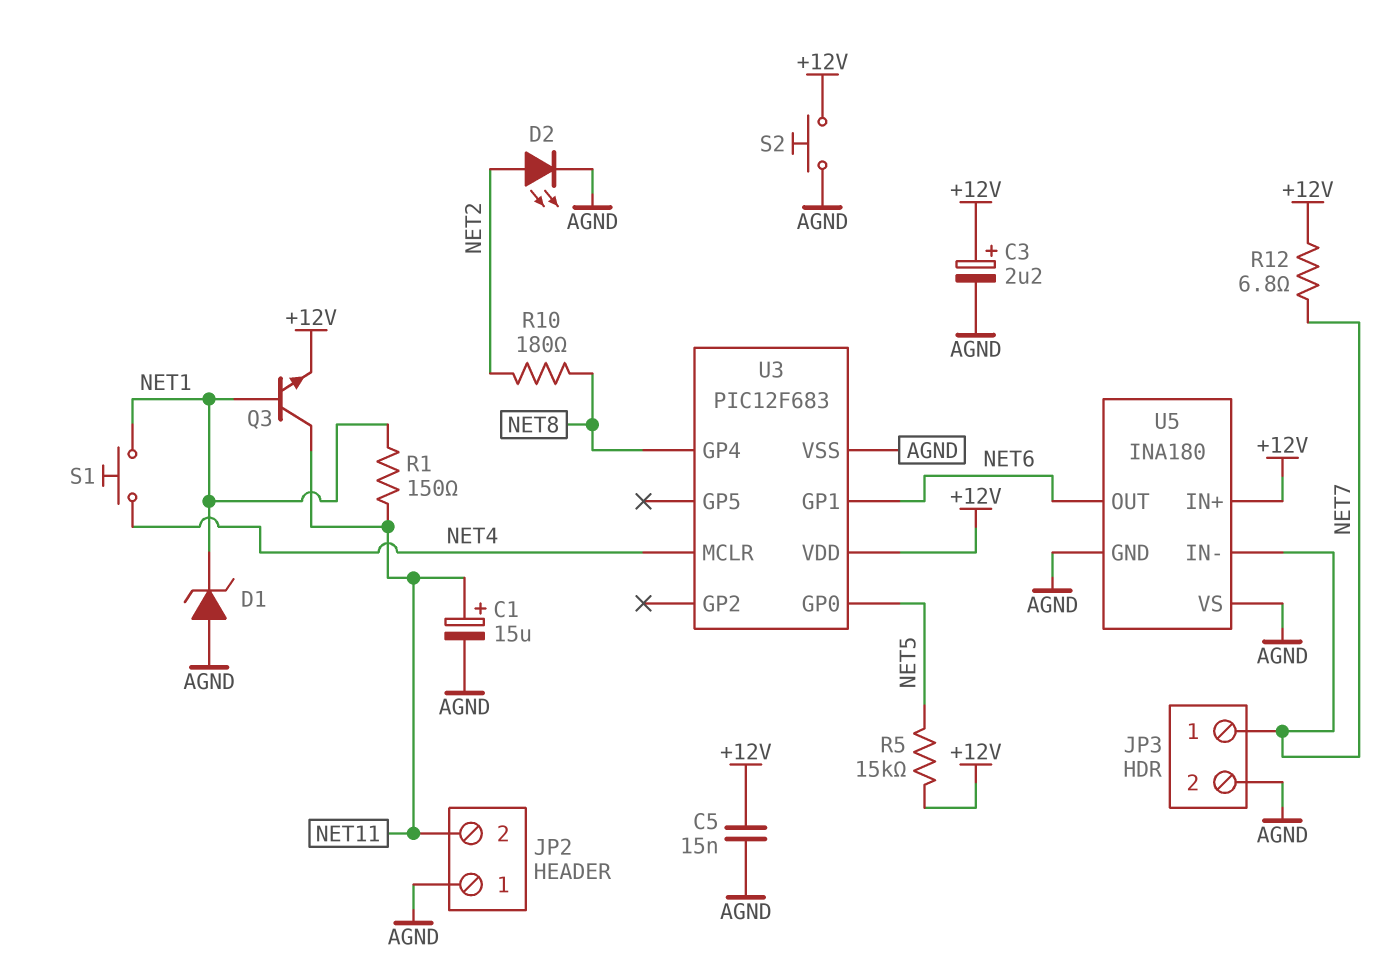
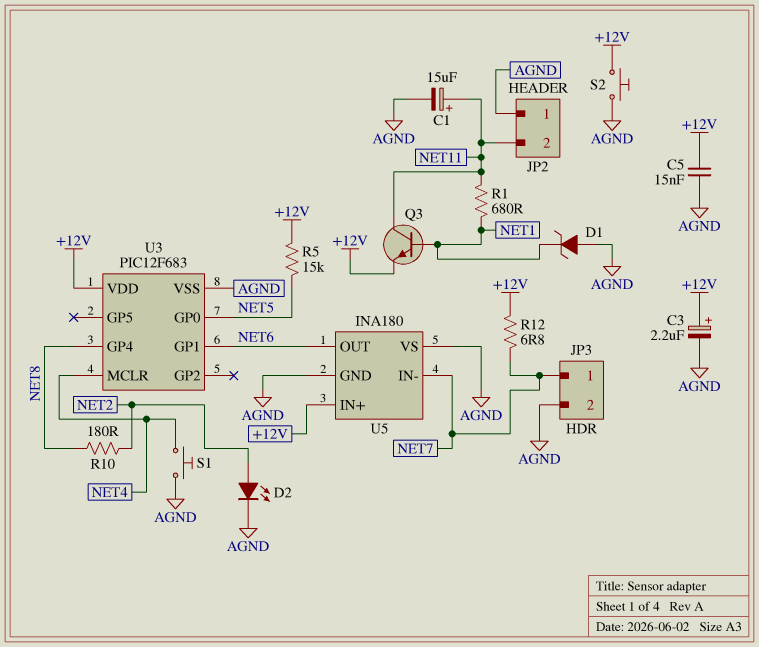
R1: 150 (NET1, NET11) -> 680 (NET1, NET11)
S1: button (NET1, NET4) -> button (AGND, NET4)

